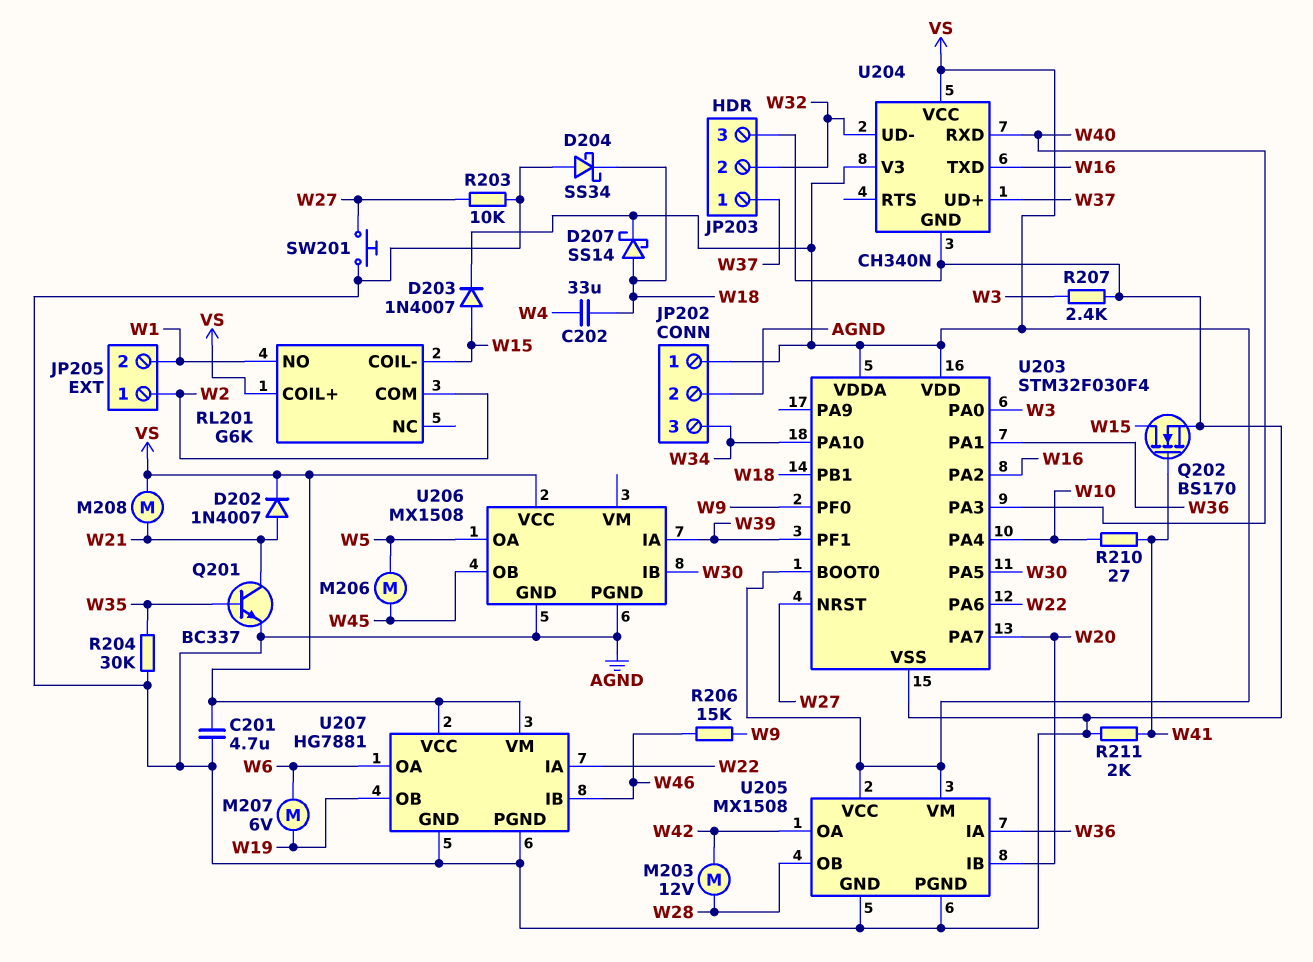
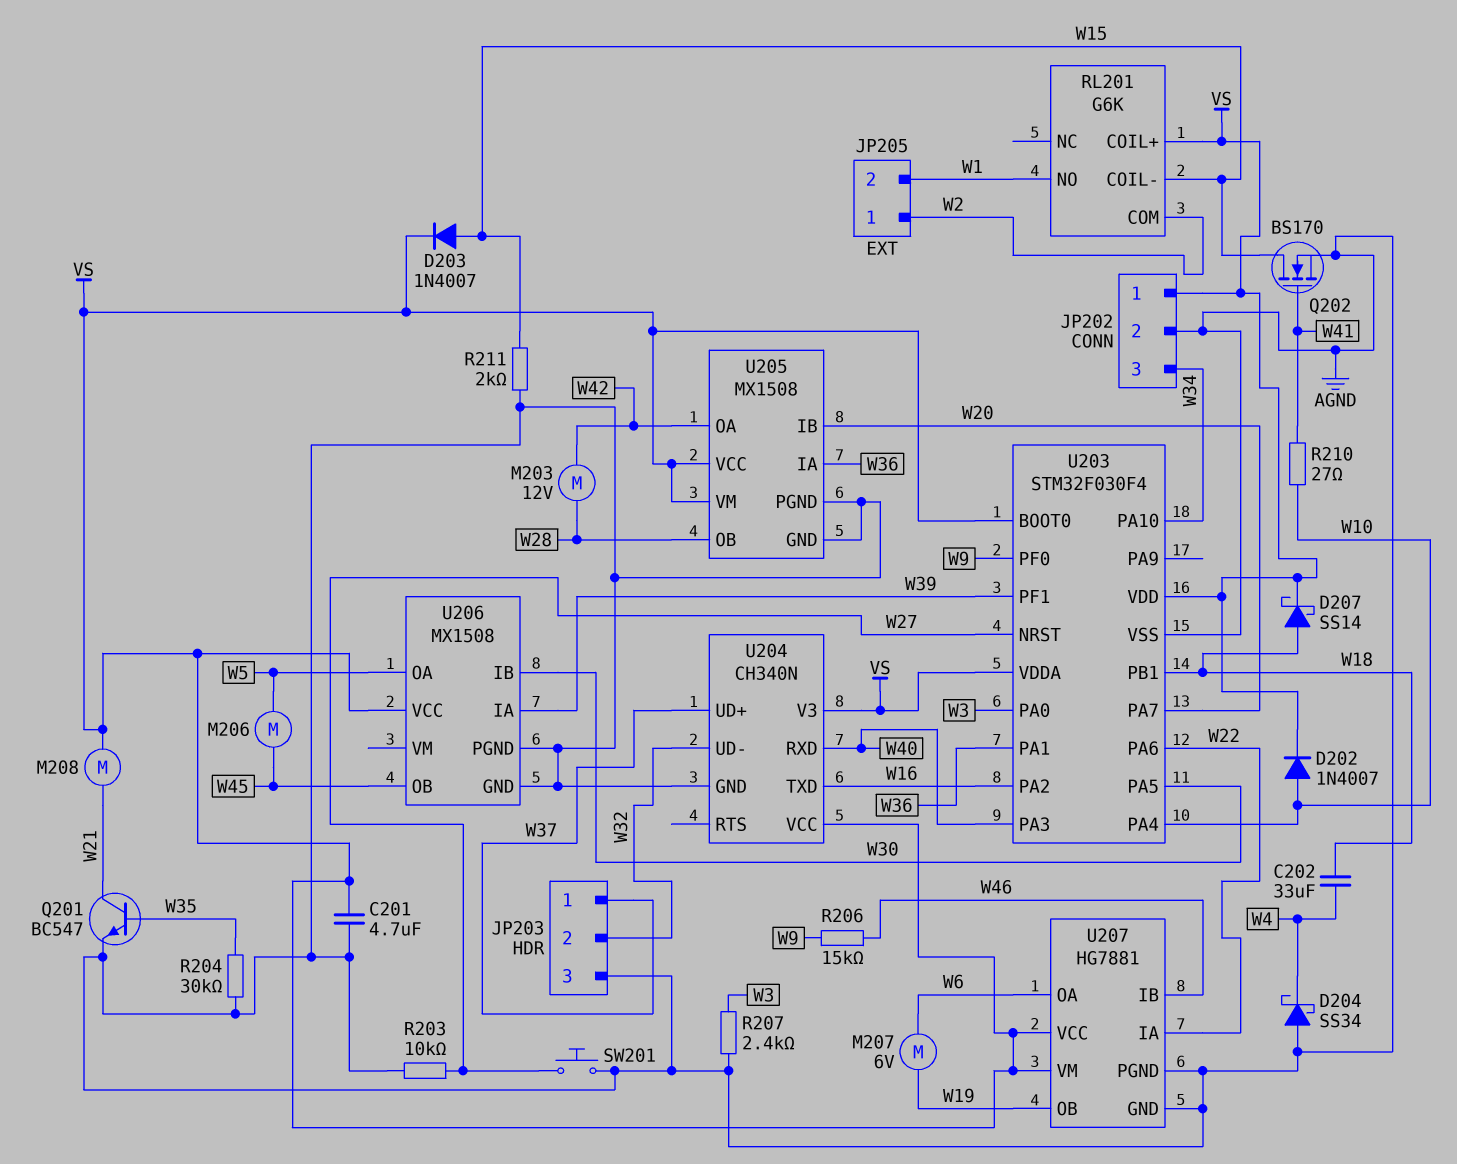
D202: diode 1N4007 (A W21, K VS) -> diode 1N4007 (A W10, K VS)
D204: schottky SS34 (A AGND, K W18) -> schottky SS34 (A AGND, K W4)
Q201: NPN BC337 (B W35, C W21, E AGND) -> NPN BC547 (B W35, C W21, E AGND)
R211: 2k (AGND, W41) -> 2k (AGND, W15)

